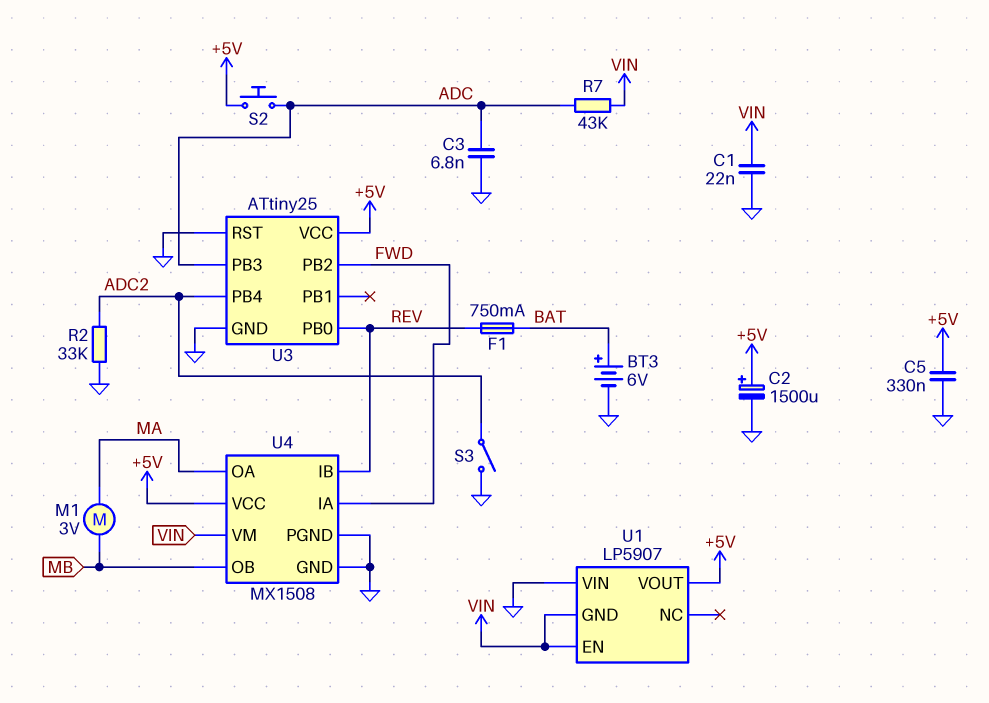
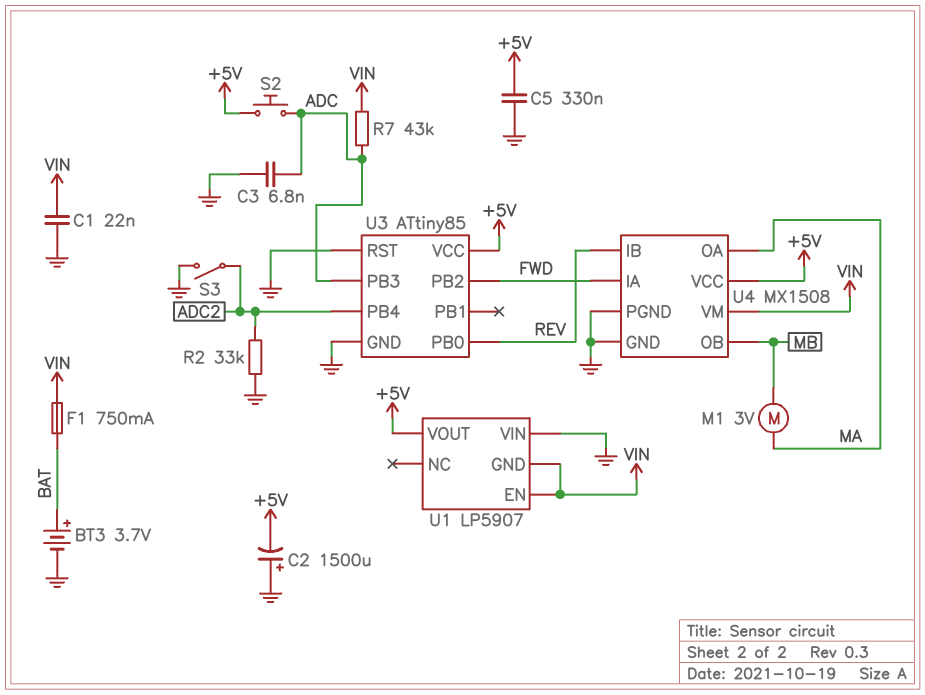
BT3: 6V (plus BAT, minus GND) -> 3.7V (plus BAT, minus GND)
C2: 1500uF (plus +5V, minus GND) -> 1500uF (plus GND, minus +5V)
F1: 750mA (BAT, REV) -> 750mA (BAT, VIN)
U3: ATtiny25 -> ATtiny85

